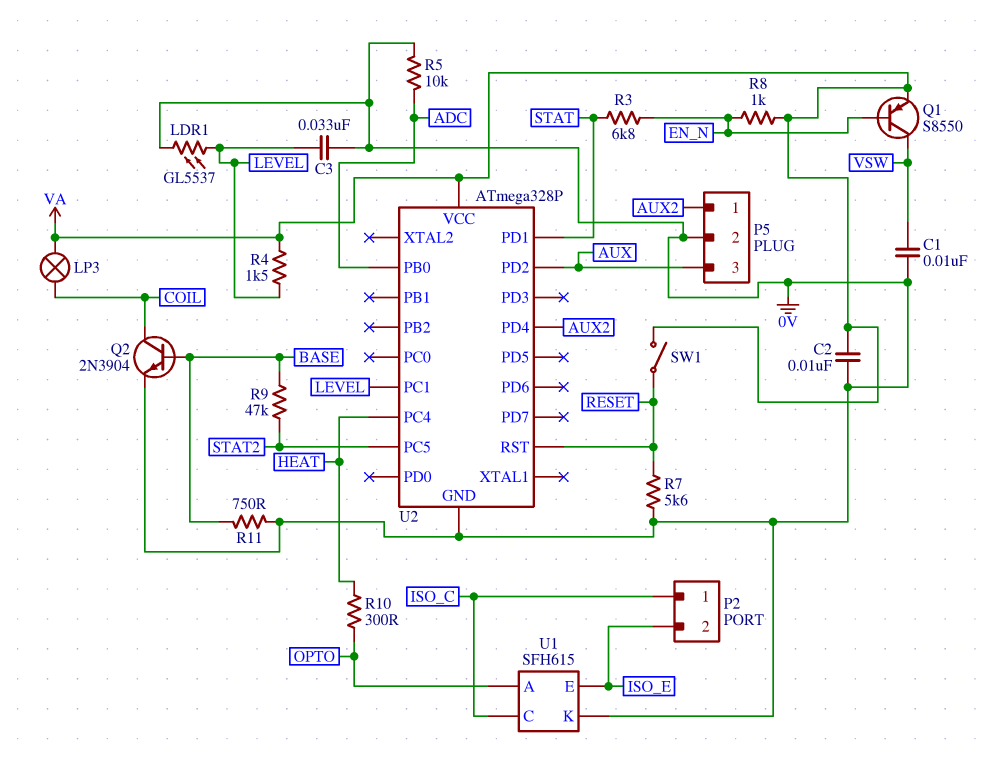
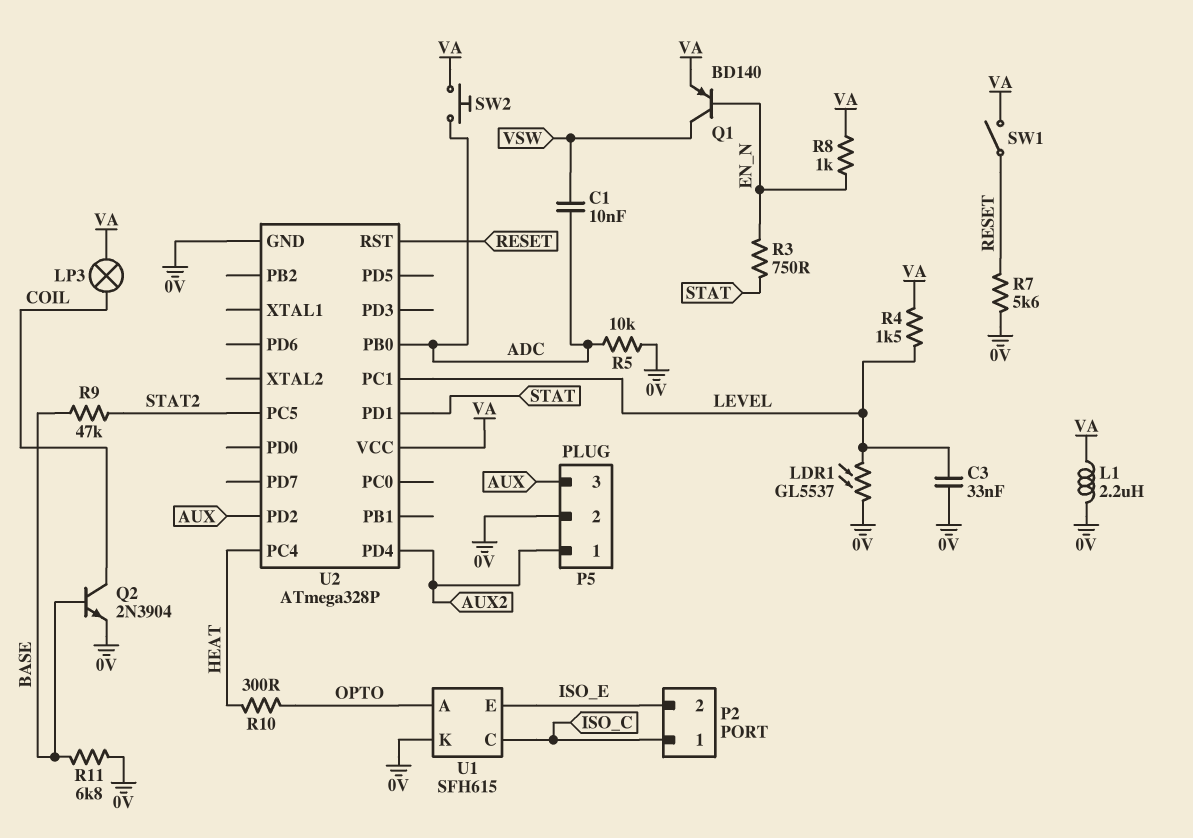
C1: 10nF (0V, VSW) -> 10nF (ADC, VSW)
C2: 10nF (0V, VA) -> none
L1: none -> 2.2uH (0V, VA)
Q1: PNP S8550 (B EN_N, C VSW, E VA) -> PNP BD140 (B EN_N, C VSW, E VA)
R3: 6.8k (EN_N, STAT) -> 750 (EN_N, STAT)
R11: 750 (0V, BASE) -> 6.8k (0V, BASE)
SW2: none -> button (ADC, VA)

